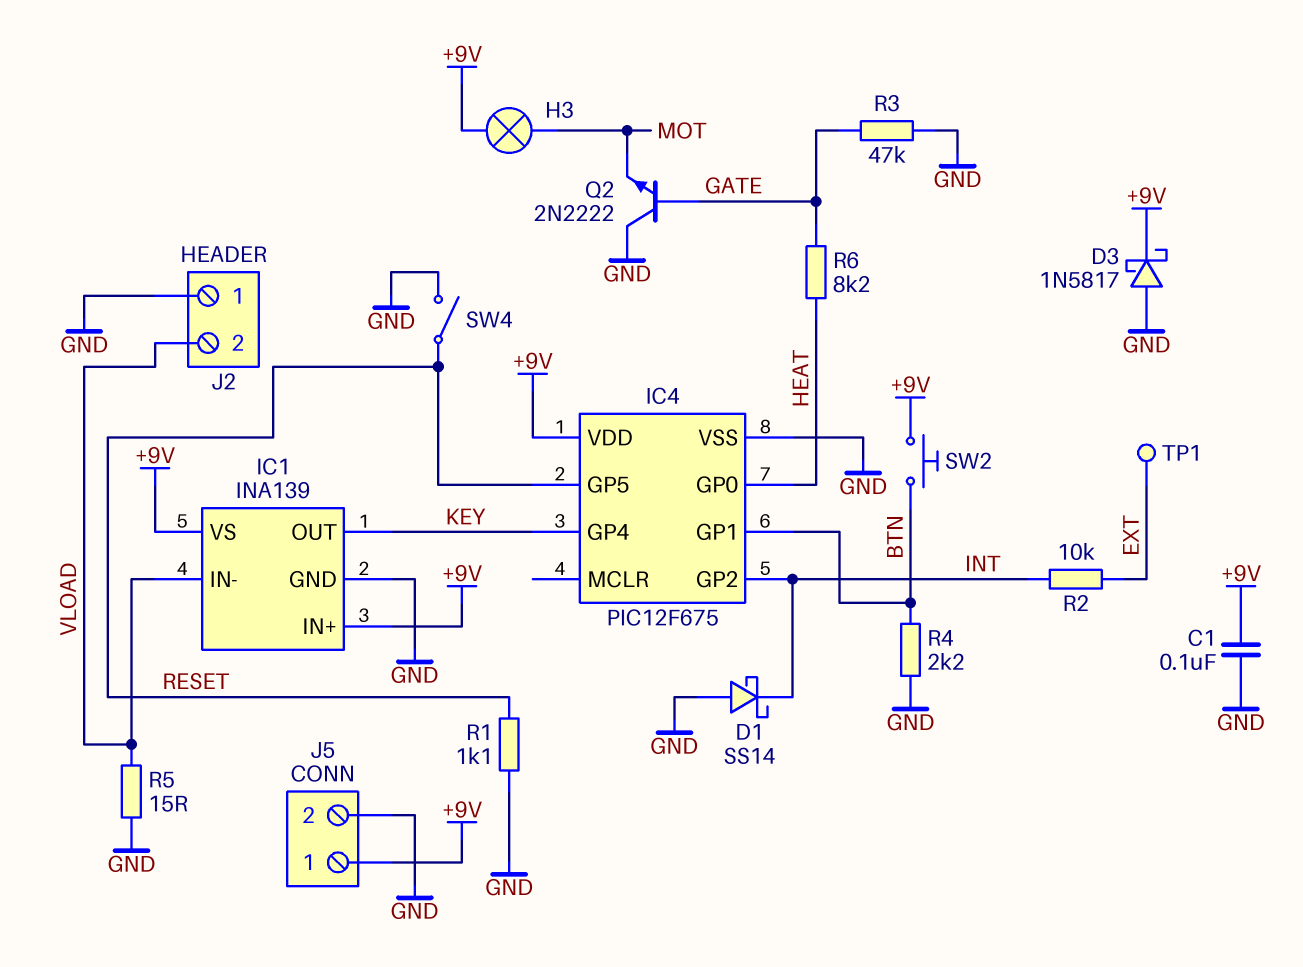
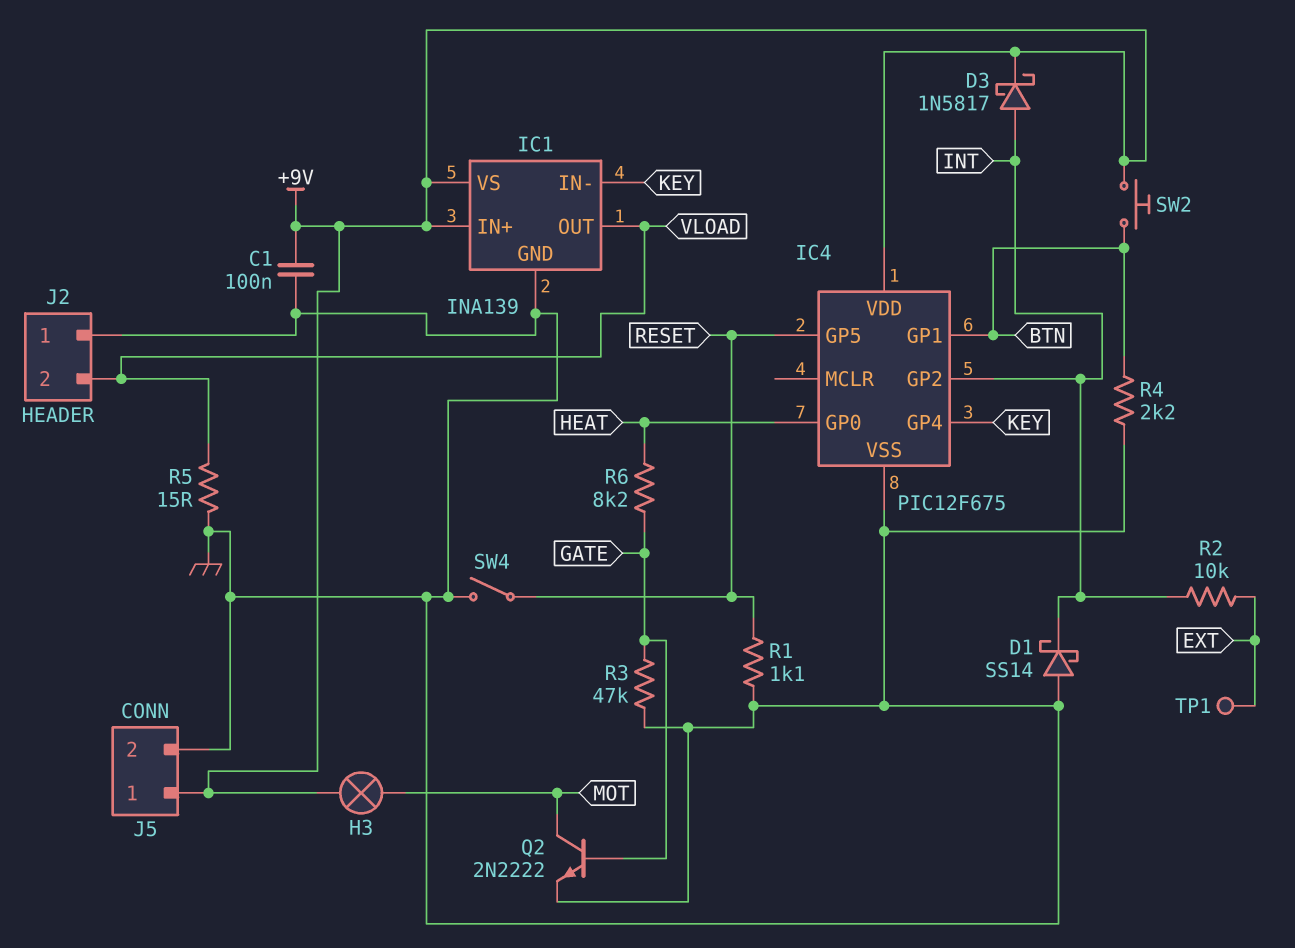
D3: schottky 1N5817 (A GND, K +9V) -> schottky 1N5817 (A INT, K +9V)
IC1 pin IN-: VLOAD -> KEY
IC1 pin OUT: KEY -> VLOAD
Q2: NPN 2N2222 (B GATE, C GND, E MOT) -> NPN 2N2222 (B GATE, C MOT, E GND)

